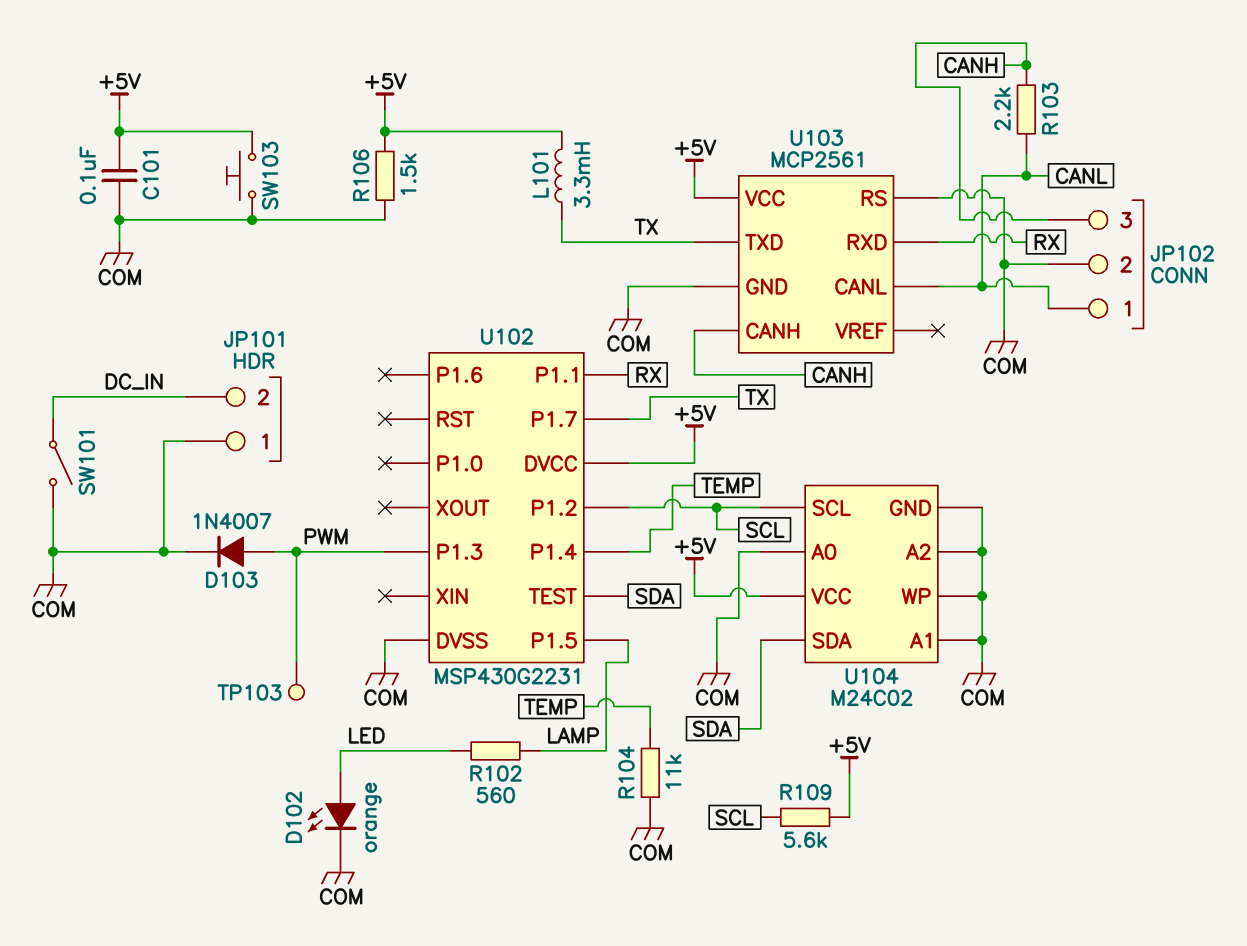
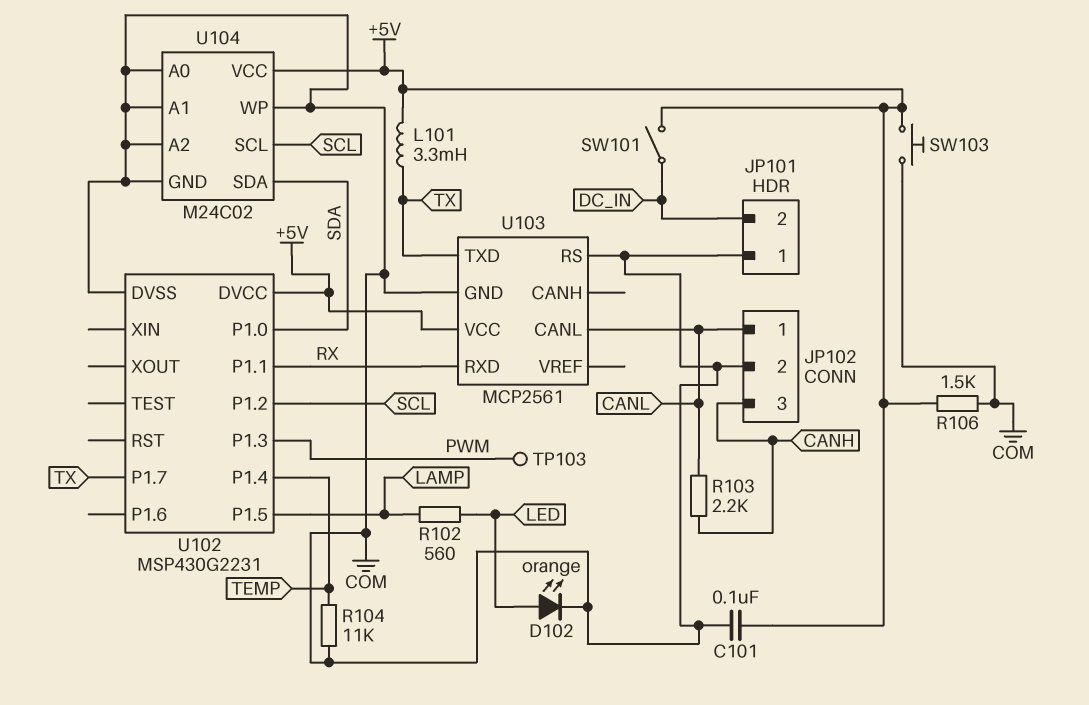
D103: diode 1N4007 (A PWM, K COM) -> none
R109: 5.6k (+5V, SCL) -> none
SW101: switch (COM, DC_IN) -> switch (+5V, DC_IN)
U102 pin P1.0: none -> SDA
U102 pin TEST: SDA -> none
U103 pin CANH: CANH -> none

